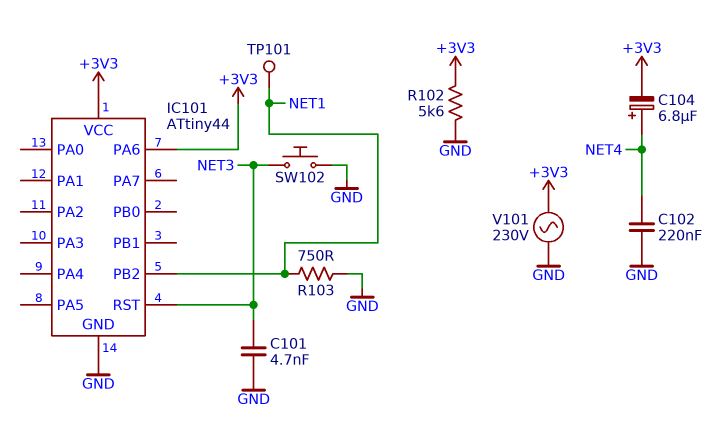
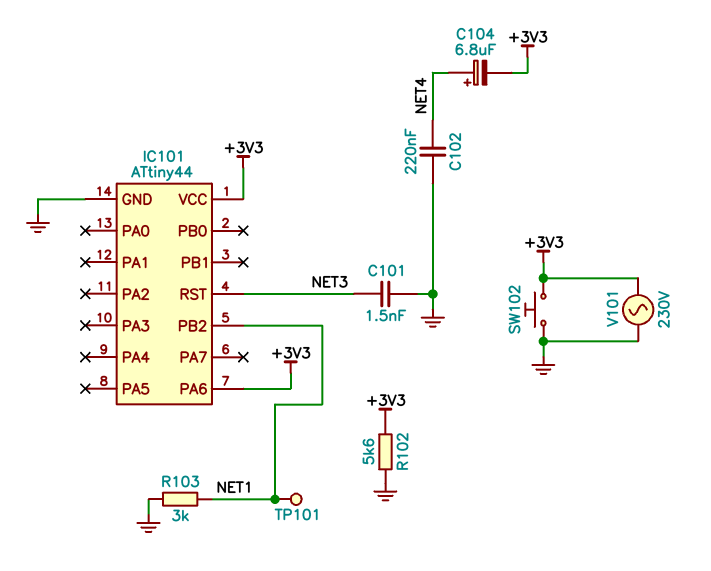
C101: 4.7nF (GND, NET3) -> 1.5nF (GND, NET3)
R103: 750 (GND, NET1) -> 3k (GND, NET1)
SW102: button (GND, NET3) -> button (+3V3, GND)

